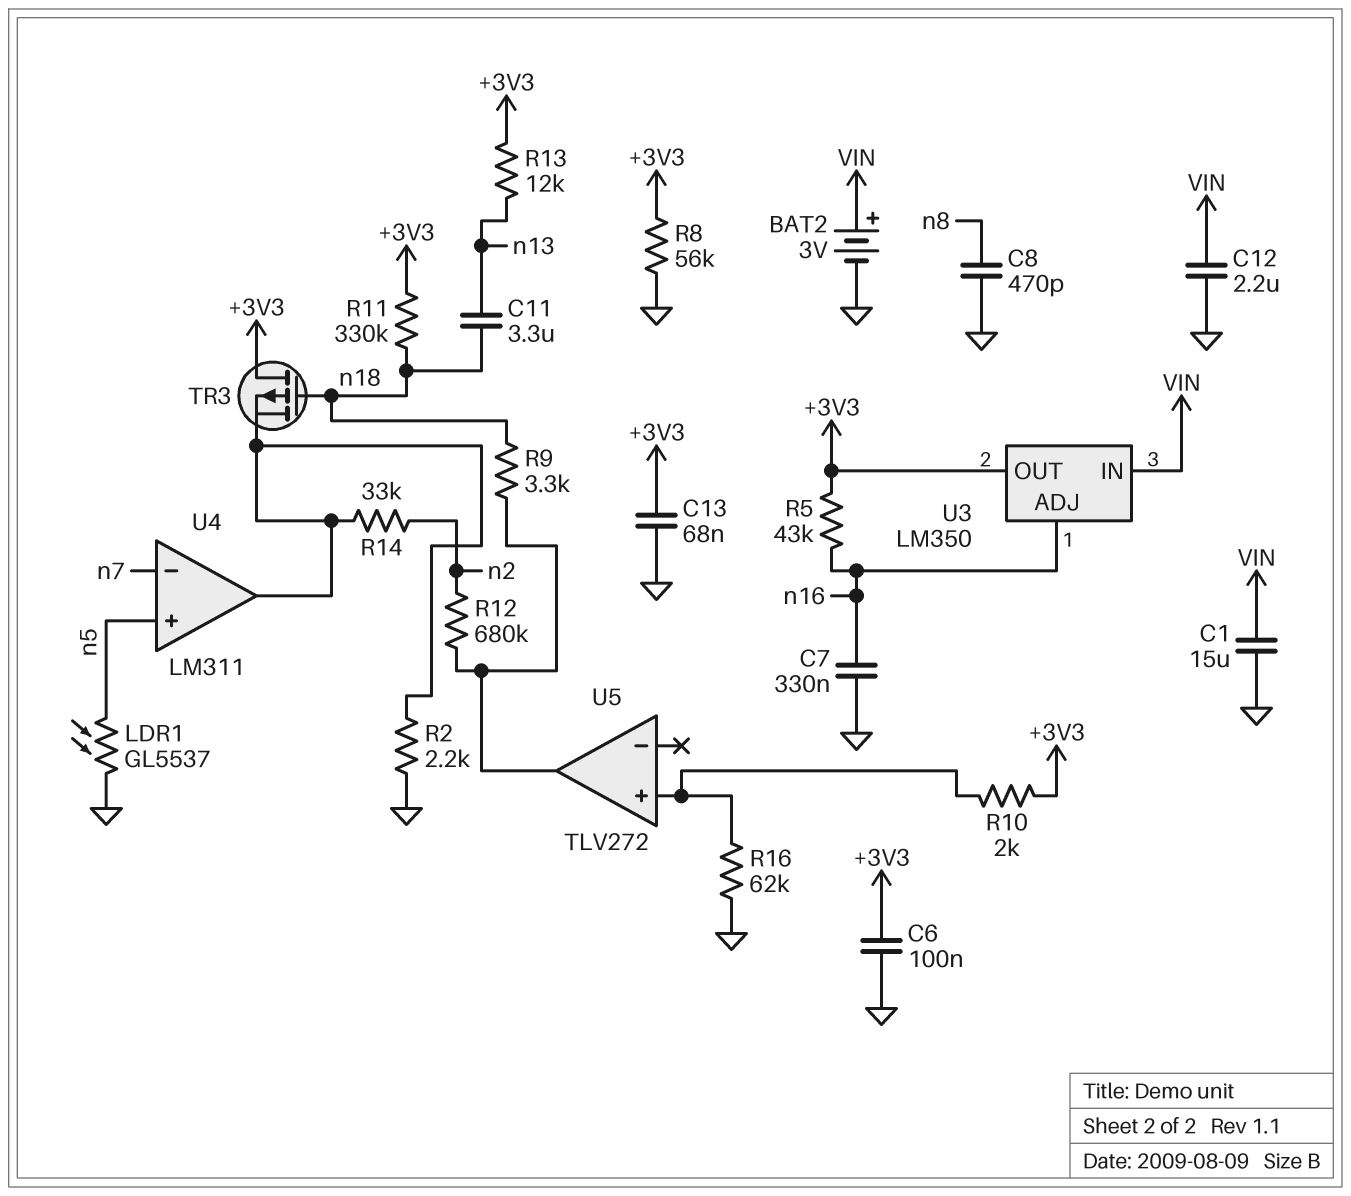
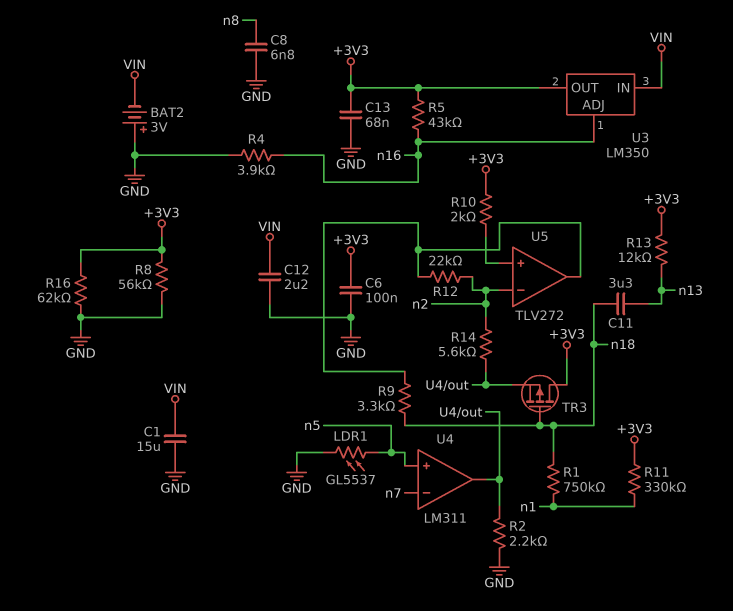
BAT2: 3V (plus VIN, minus GND) -> 3V (plus GND, minus VIN)
C7: 330nF (GND, n16) -> none
C8: 470pF (GND, n8) -> 6.8nF (GND, n8)
R1: none -> 750k (n1, n18)
R4: none -> 3.9k (GND, n16)
R11: 330k (+3V3, n18) -> 330k (+3V3, n1)
R12: 680k (U5/out, n2) -> 22k (U5/out, n2)
R14: 33k (U4/out, n2) -> 5.6k (U4/out, n2)
R16: 62k (GND, U5/in+) -> 62k (+3V3, GND)
U5 pin in-: none -> n2

